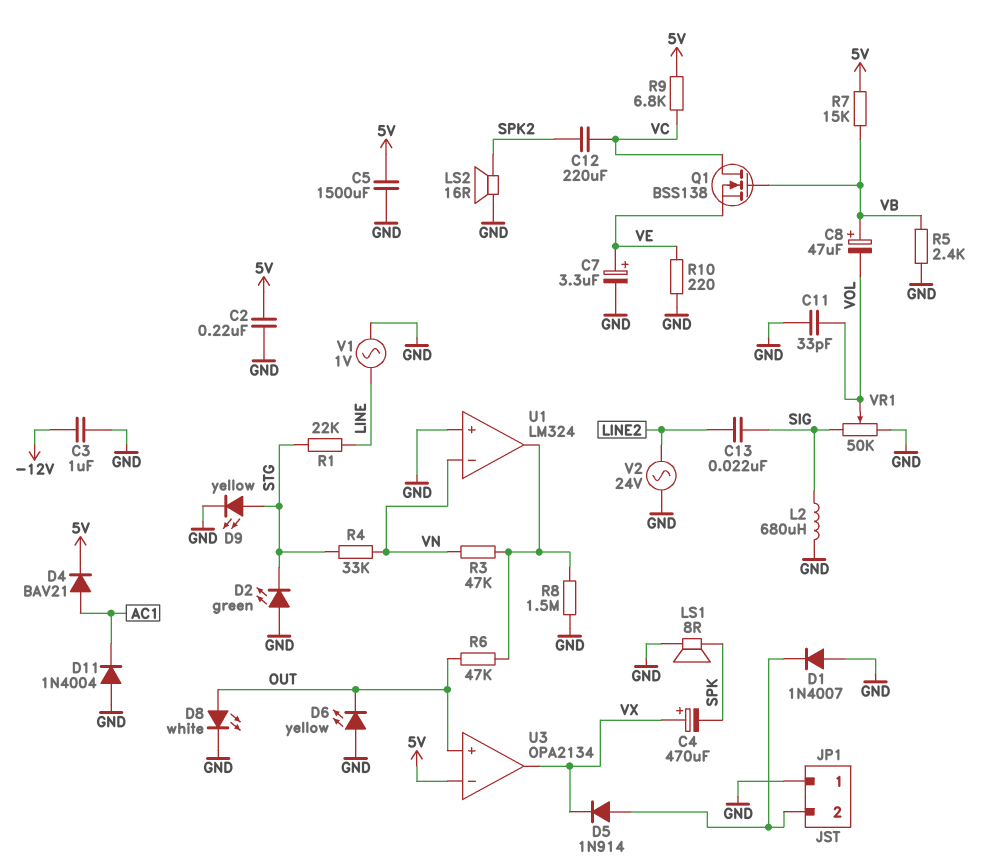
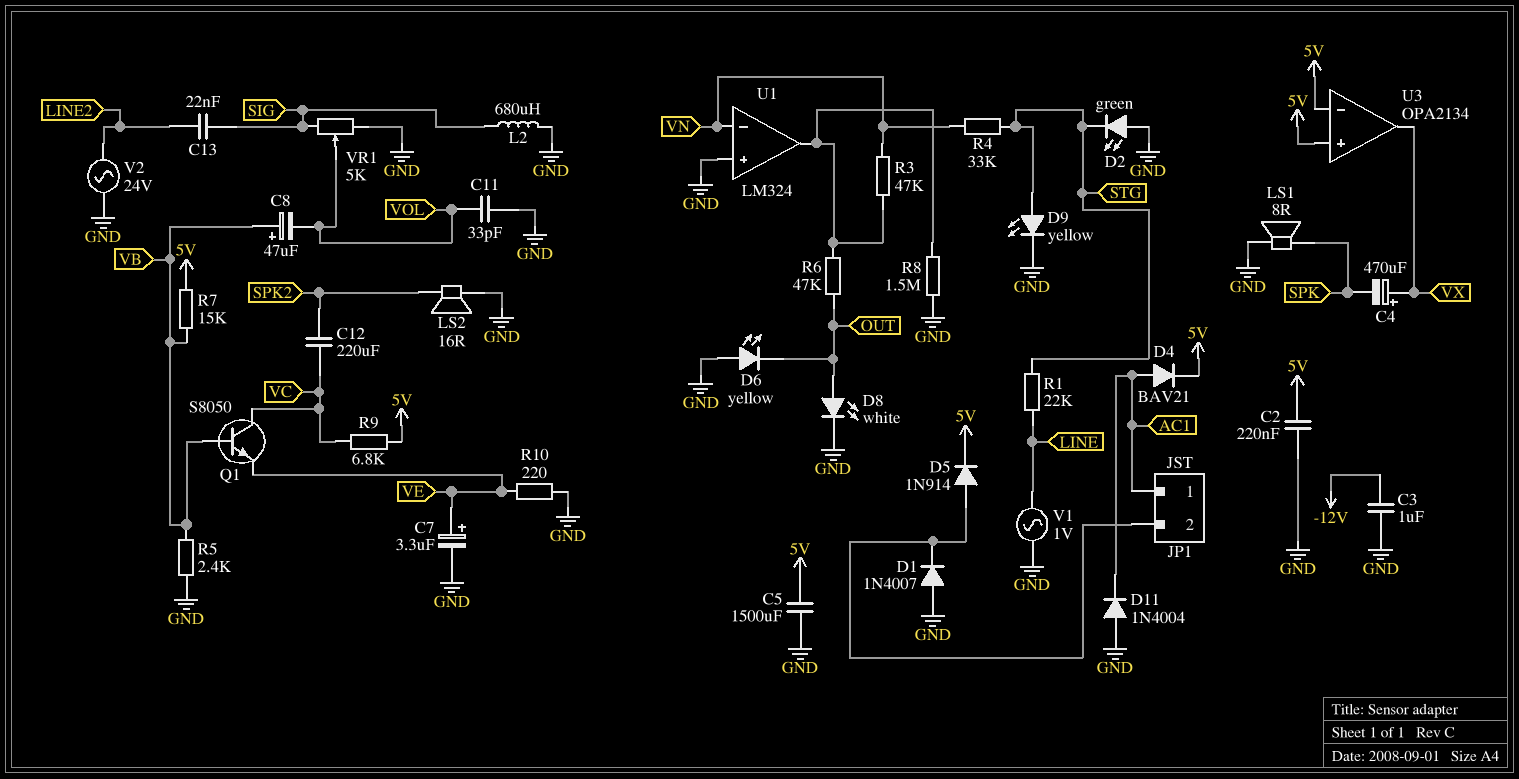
D5: diode 1N914 (A JP1/2, K VX) -> diode 1N914 (A JP1/2, K 5V)
JP1 pin 1: GND -> AC1
Q1: NMOS BSS138 (G VB, D VC, S VE) -> NPN S8050 (B VB, C VC, E VE)
U3 pin in+: OUT -> 5V
VR1: 50k (GND, SIG, wiper VOL) -> 5k (GND, SIG, wiper VOL)

